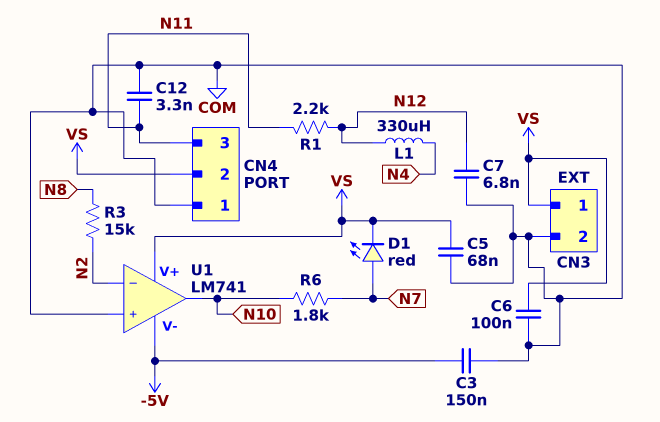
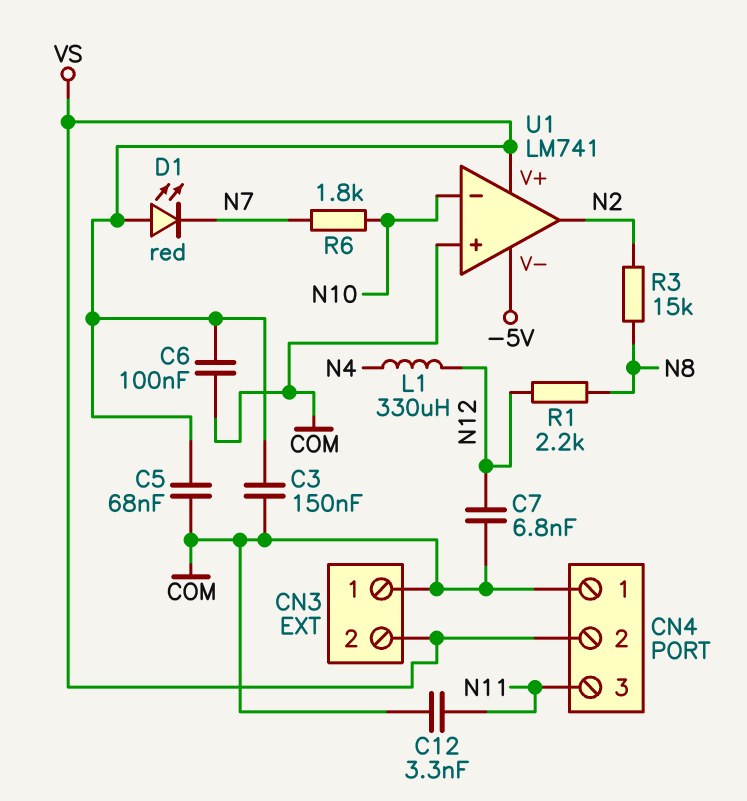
C3: 150nF (-5V, COM) -> 150nF (COM, VS)
CN3 pin 1: VS -> COM
CN3 pin 2: COM -> VS
D1: LED red (A N7, K VS) -> LED red (A VS, K N7)
R1: 2.2k (N11, N12) -> 2.2k (N8, N12)
U1 pin in-: N2 -> N10
U1 pin out: N10 -> N2

